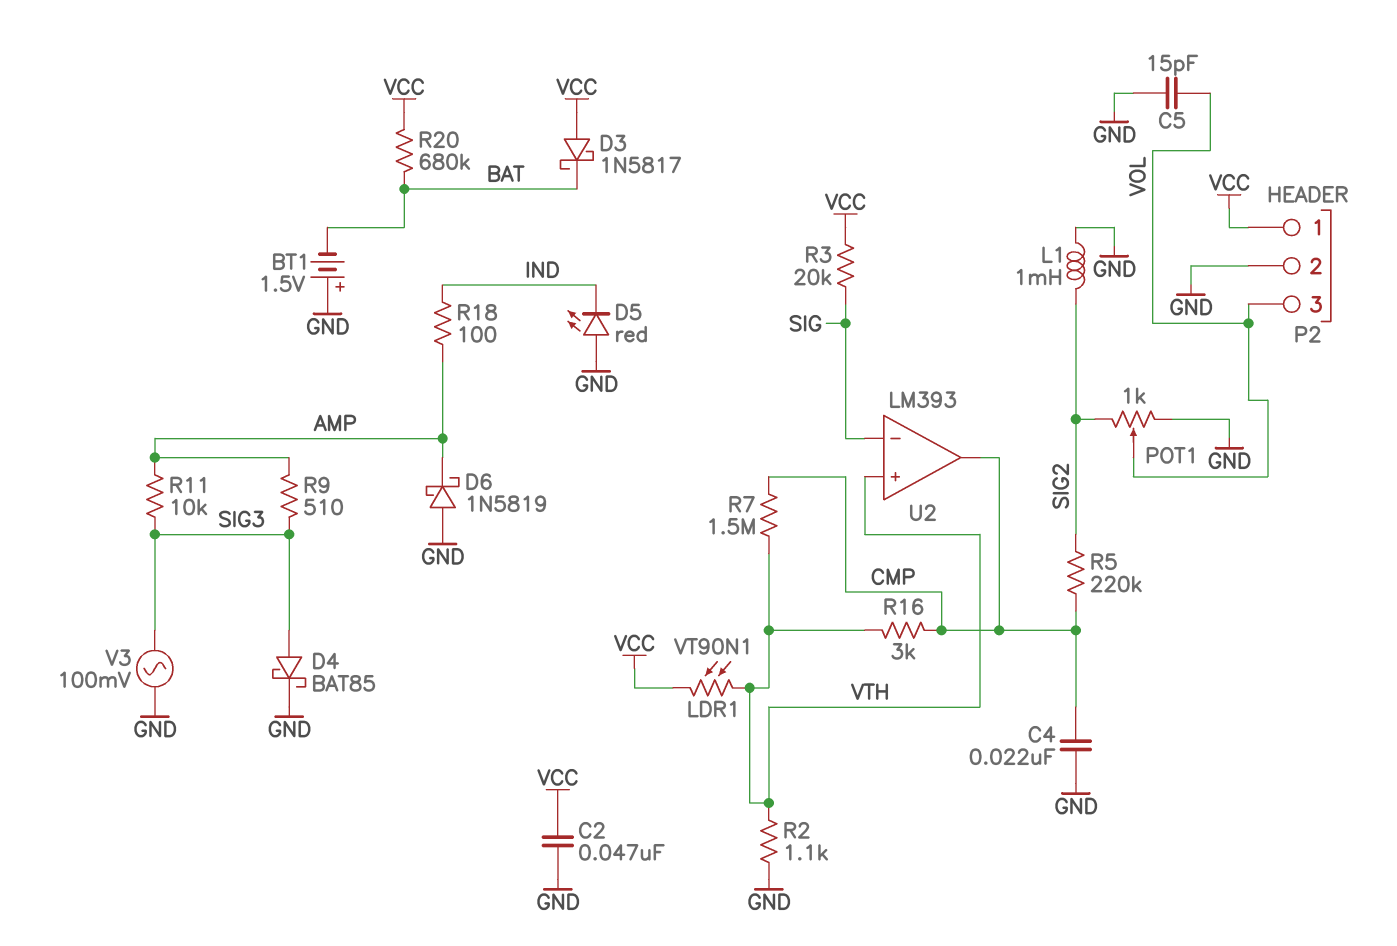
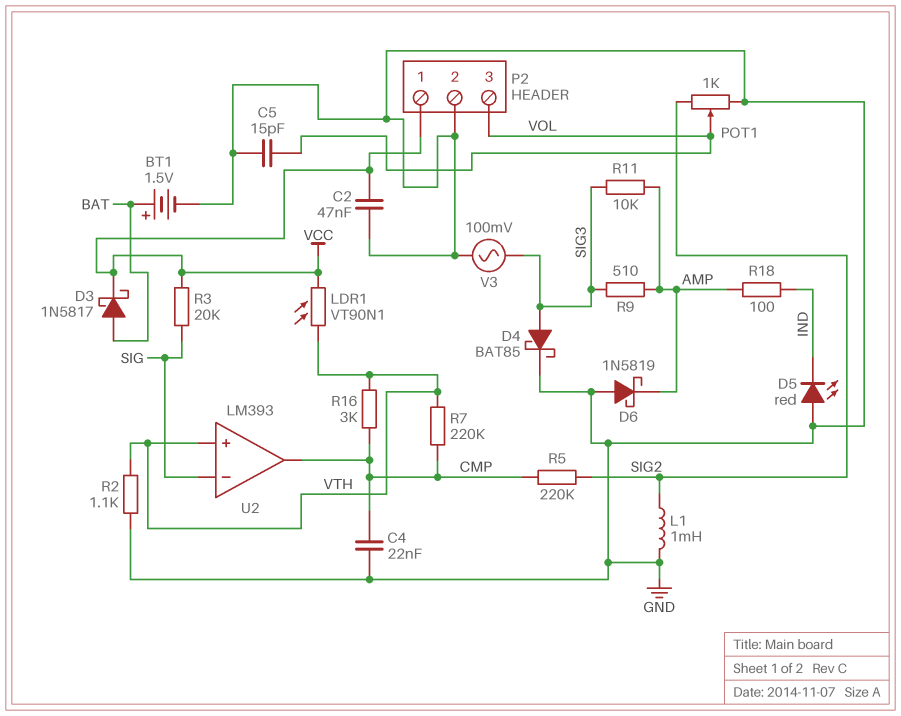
BT1: 1.5V (plus GND, minus BAT) -> 1.5V (plus BAT, minus GND)
D3: schottky 1N5817 (A VCC, K BAT) -> schottky 1N5817 (A BAT, K VCC)
R7: 1.5M (CMP, VTH) -> 220k (CMP, VTH)
R20: 680k (BAT, VCC) -> none

